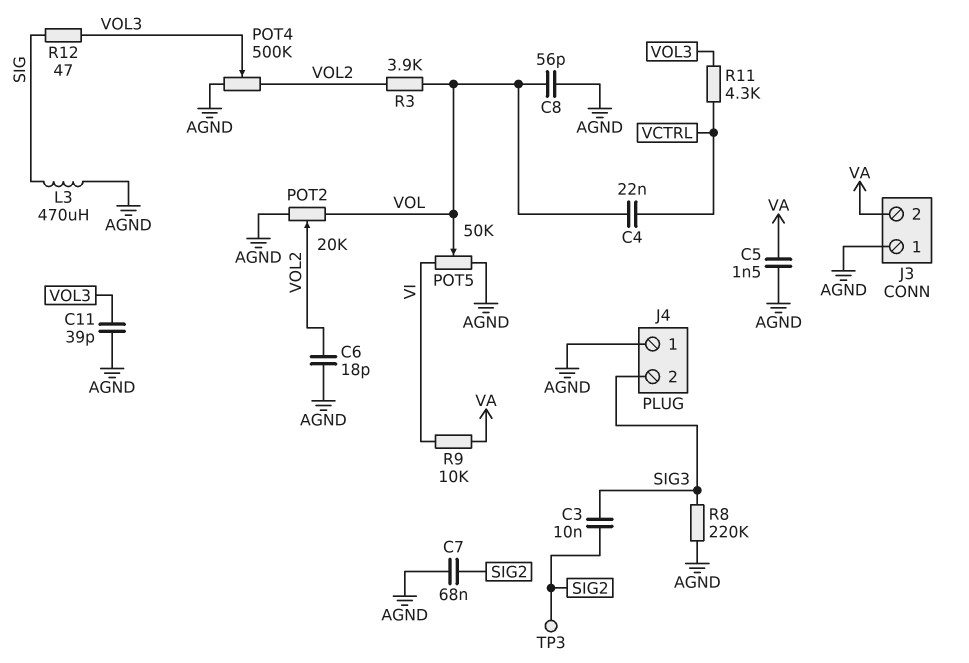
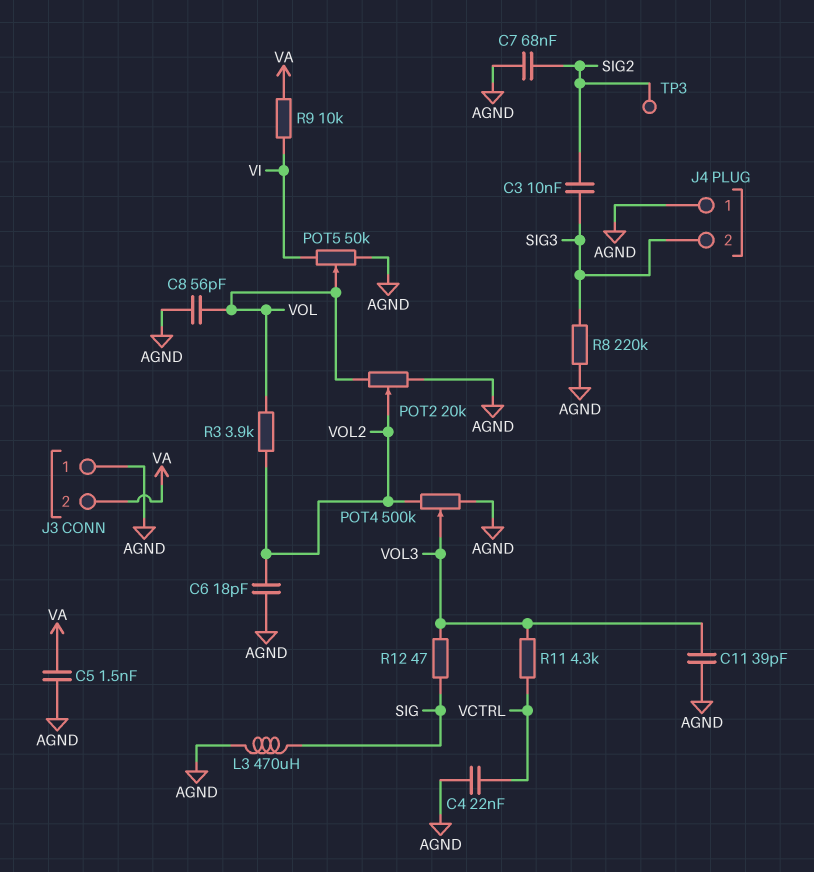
C4: 22nF (VCTRL, VOL) -> 22nF (AGND, VCTRL)

